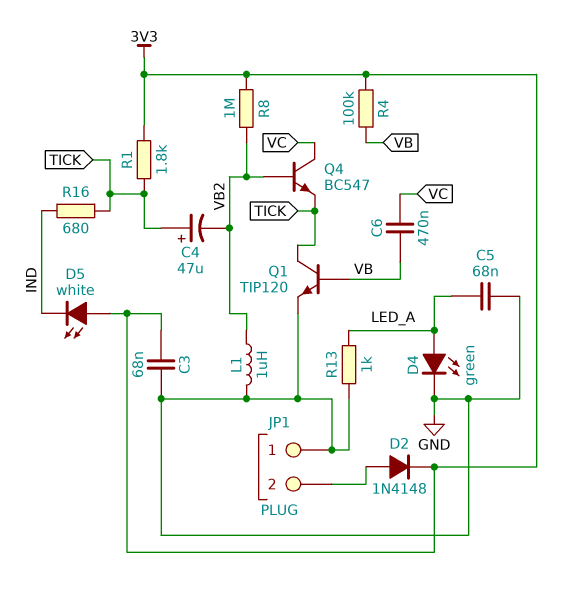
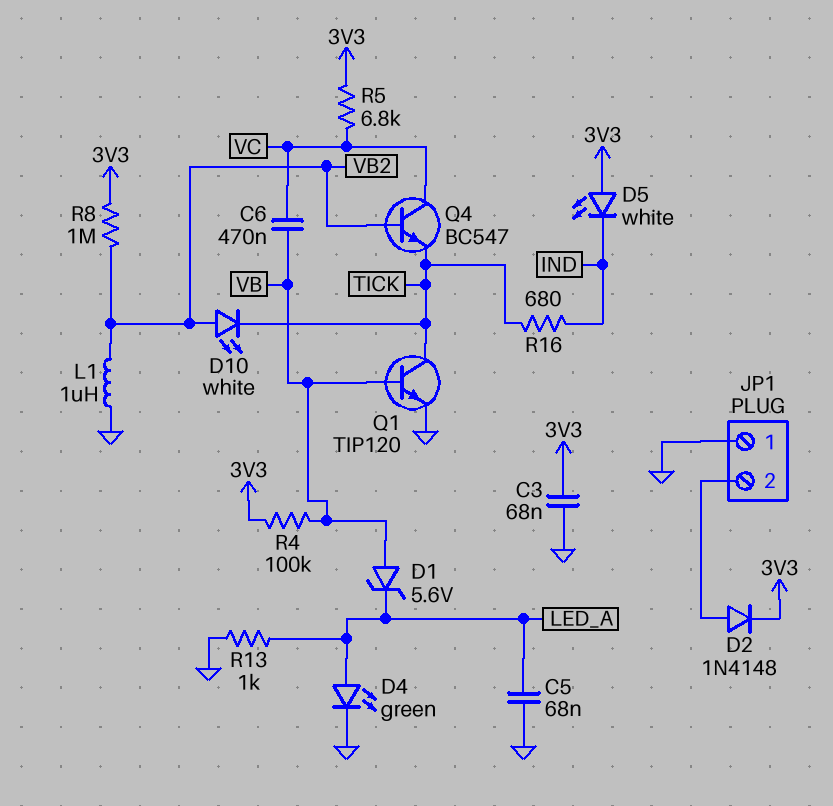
C4: 47uF (plus TICK, minus VB2) -> none
D1: none -> zener 5.6V (A VB, K LED_A)
D10: none -> LED white (A VB2, K TICK)
R1: 1.8k (3V3, TICK) -> none
R5: none -> 6.8k (3V3, VC)

